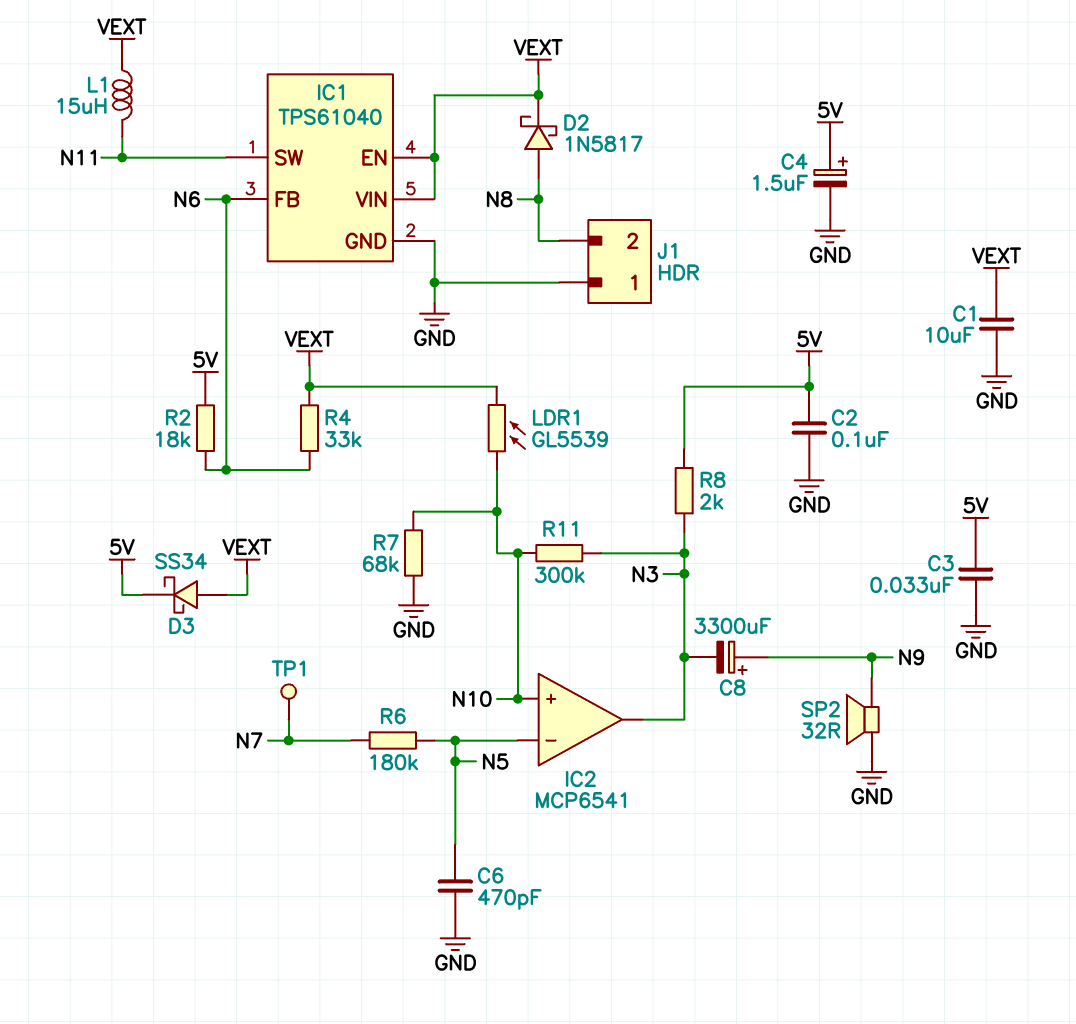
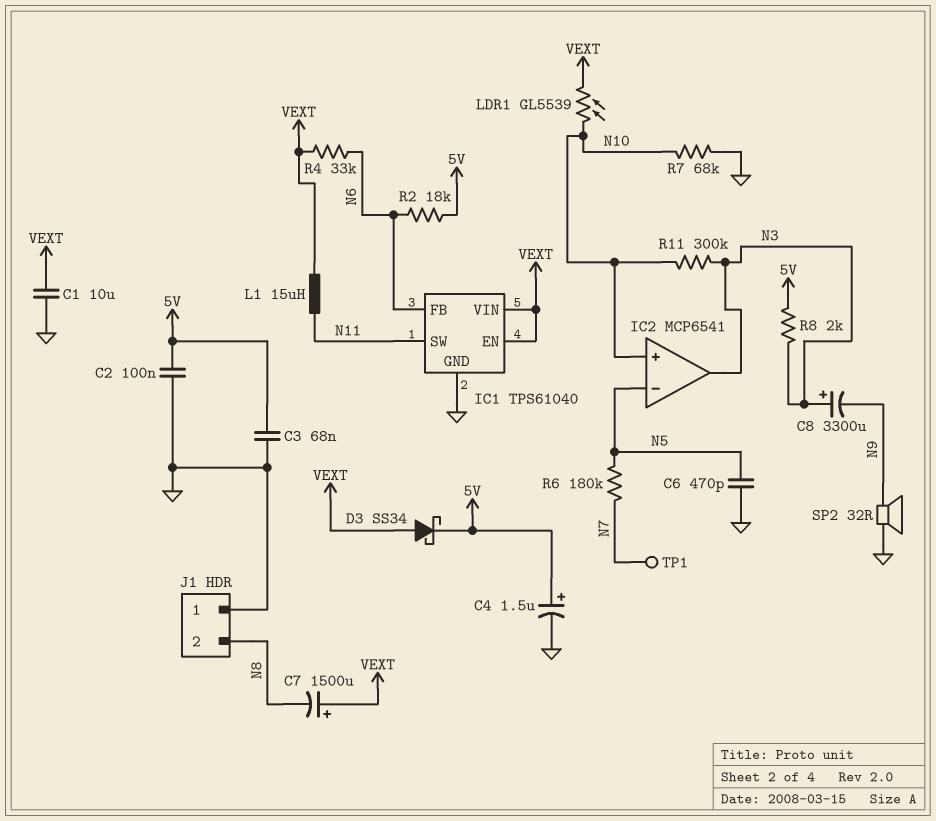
C3: 33nF (5V, GND) -> 68nF (5V, GND)
C7: none -> 1500uF (plus VEXT, minus N8)
C8: 3300uF (plus N9, minus N3) -> 3300uF (plus N3, minus N9)
D2: schottky 1N5817 (A N8, K VEXT) -> none

